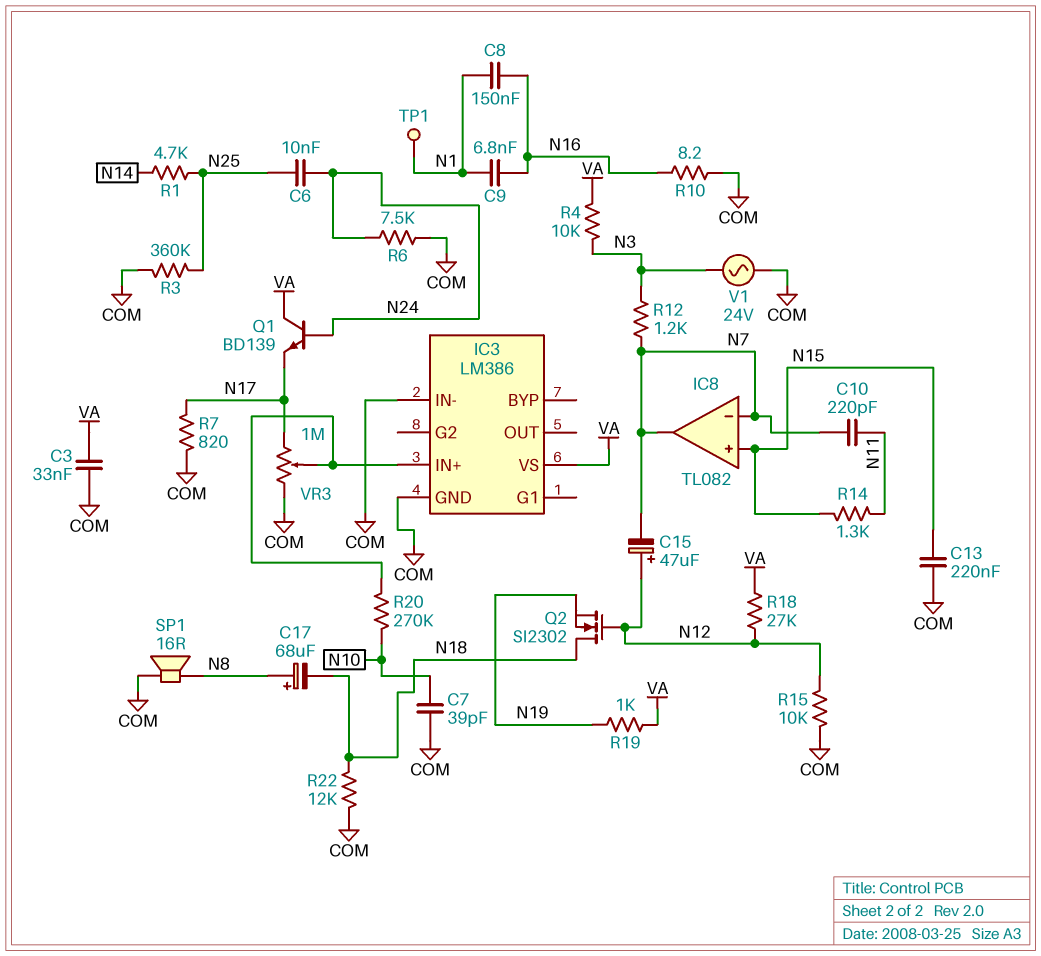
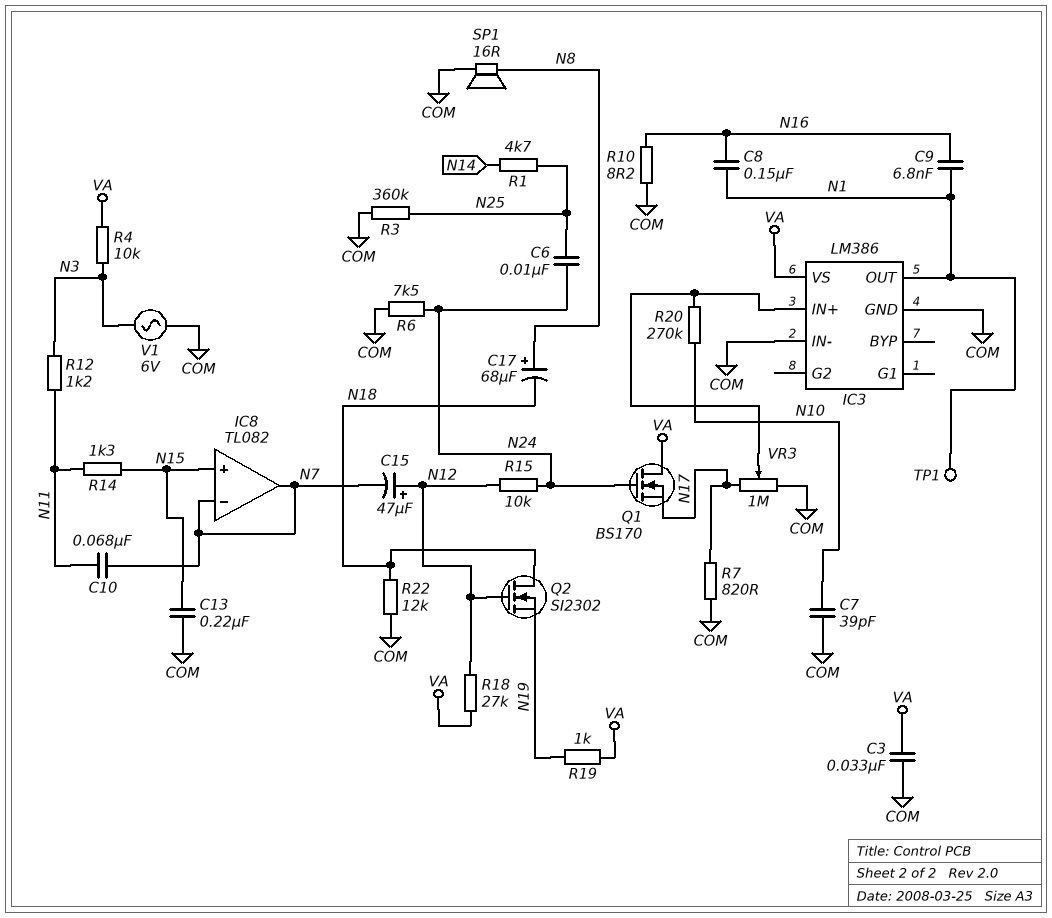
C10: 220pF (N7, N11) -> 68nF (N7, N11)
IC3 pin OUT: none -> N1
Q1: NPN BD139 (B N24, C VA, E N17) -> NMOS BS170 (G N24, D VA, S N17)
R12: 1.2k (N3, N7) -> 1.2k (N3, N11)
R15: 10k (COM, N12) -> 10k (N12, N24)
V1: AC 24V (COM, N3) -> AC 6V (COM, N3)

